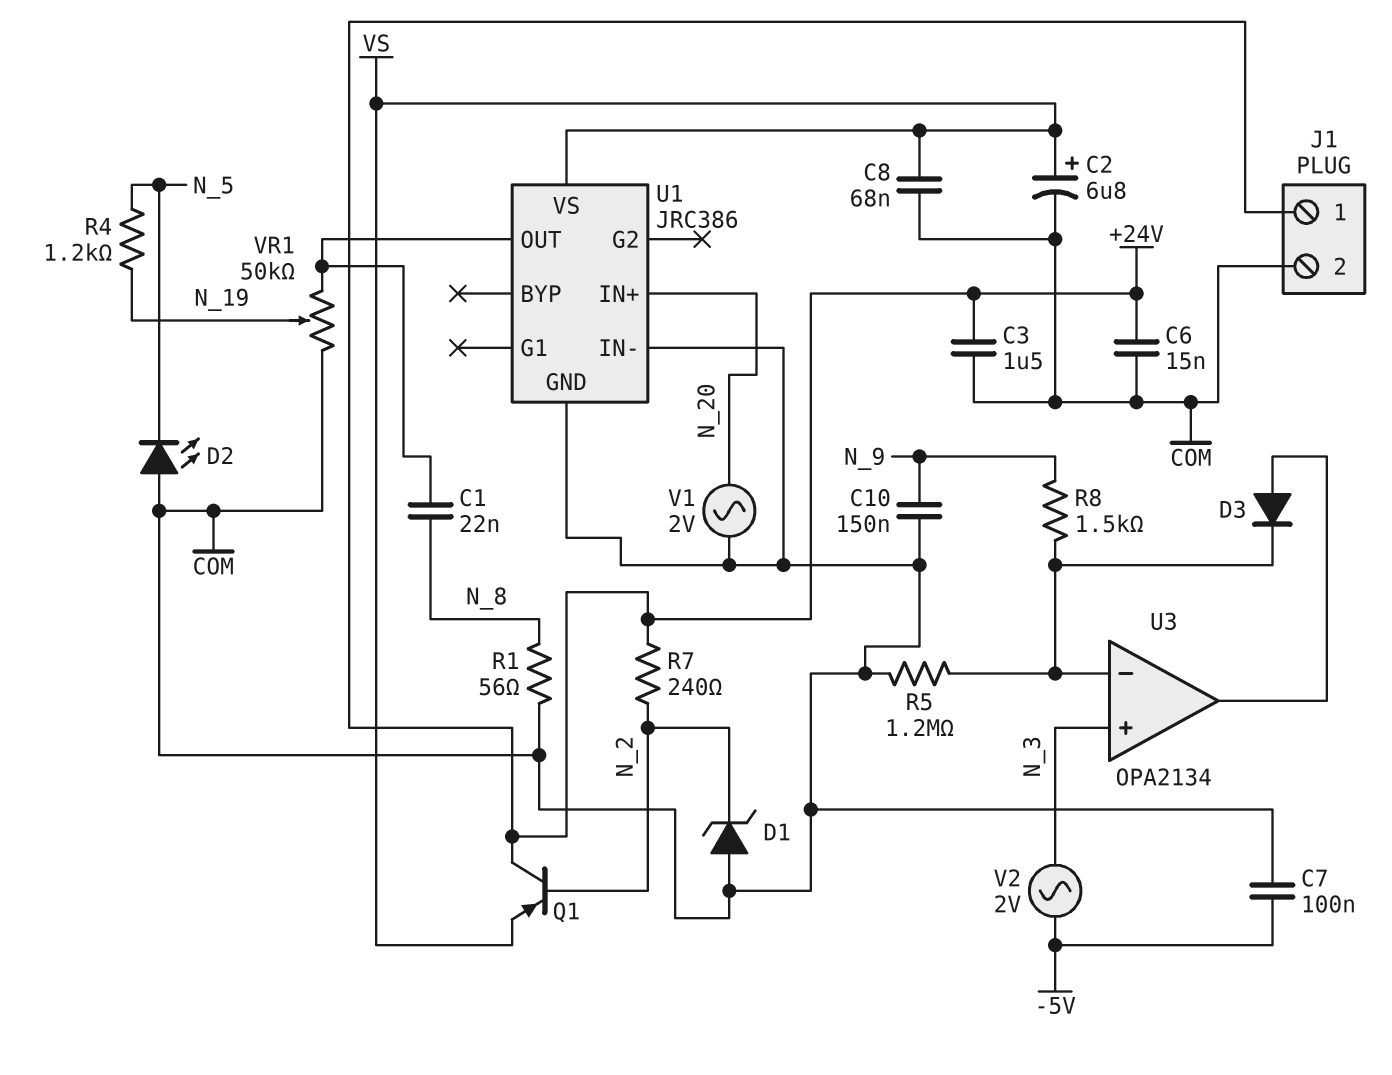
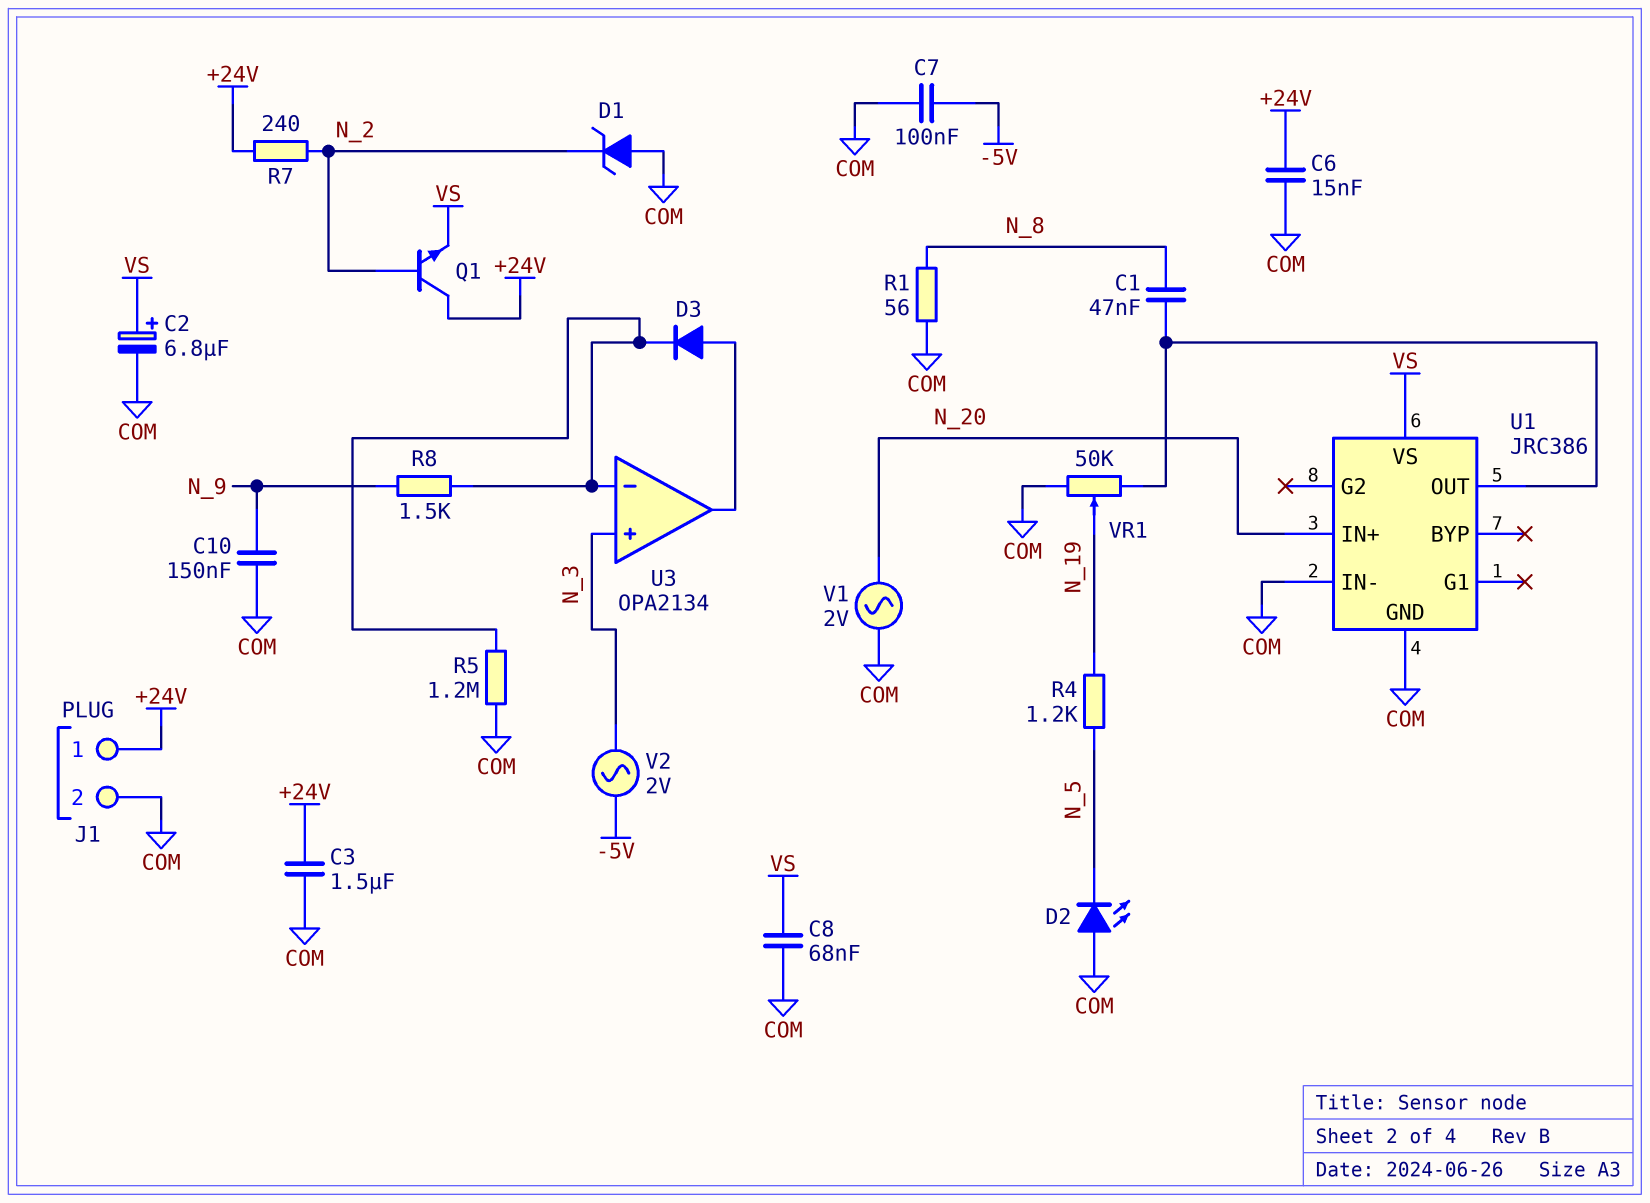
C1: 22nF (N_8, U1/OUT) -> 47nF (N_8, U1/OUT)
Q1: PNP (B N_2, C +24V, E VS) -> NPN (B N_2, C +24V, E VS)

